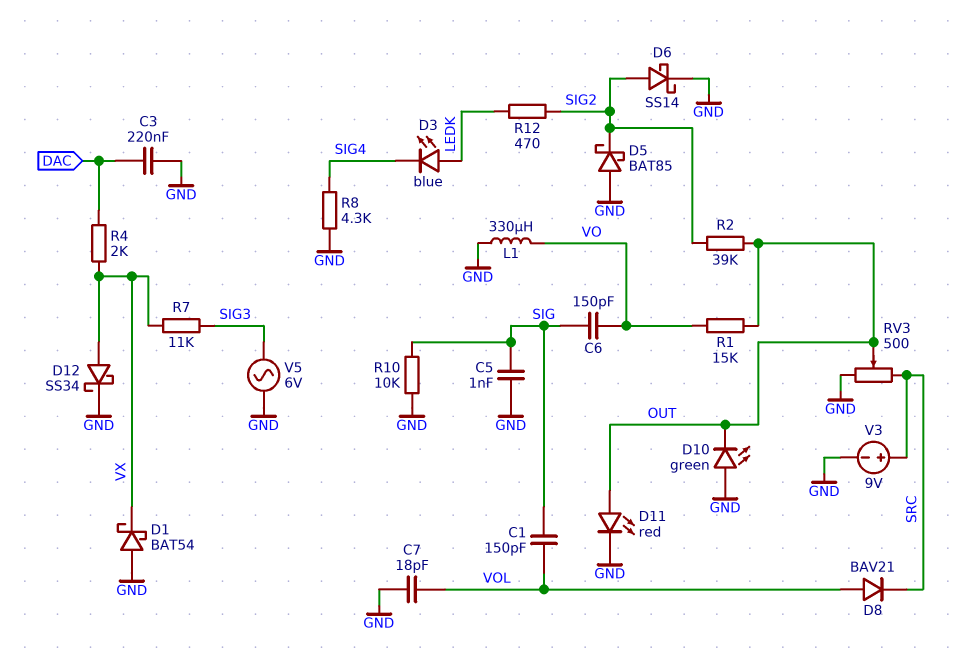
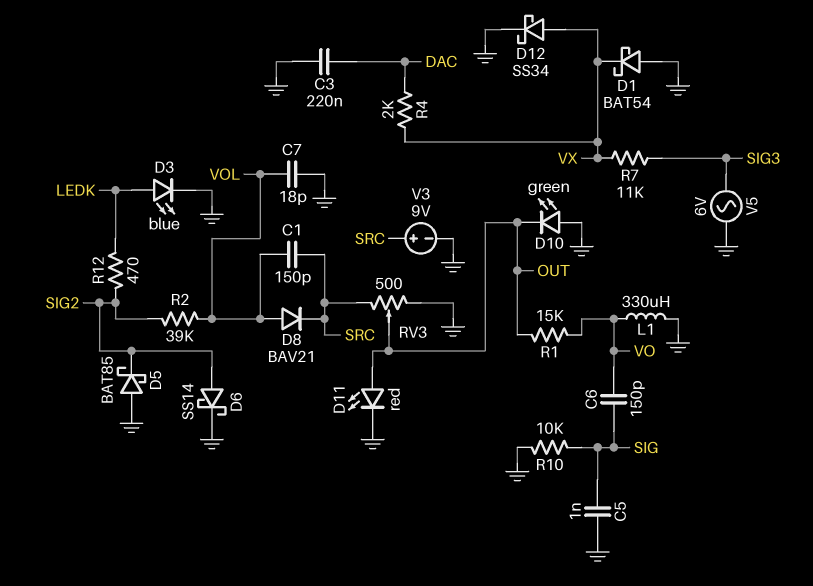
C1: 150pF (SIG, VOL) -> 150pF (SRC, VOL)
D3: LED blue (A LEDK, K SIG4) -> LED blue (A LEDK, K GND)
R2: 39k (OUT, SIG2) -> 39k (SIG2, VOL)
R8: 4.3k (GND, SIG4) -> none

